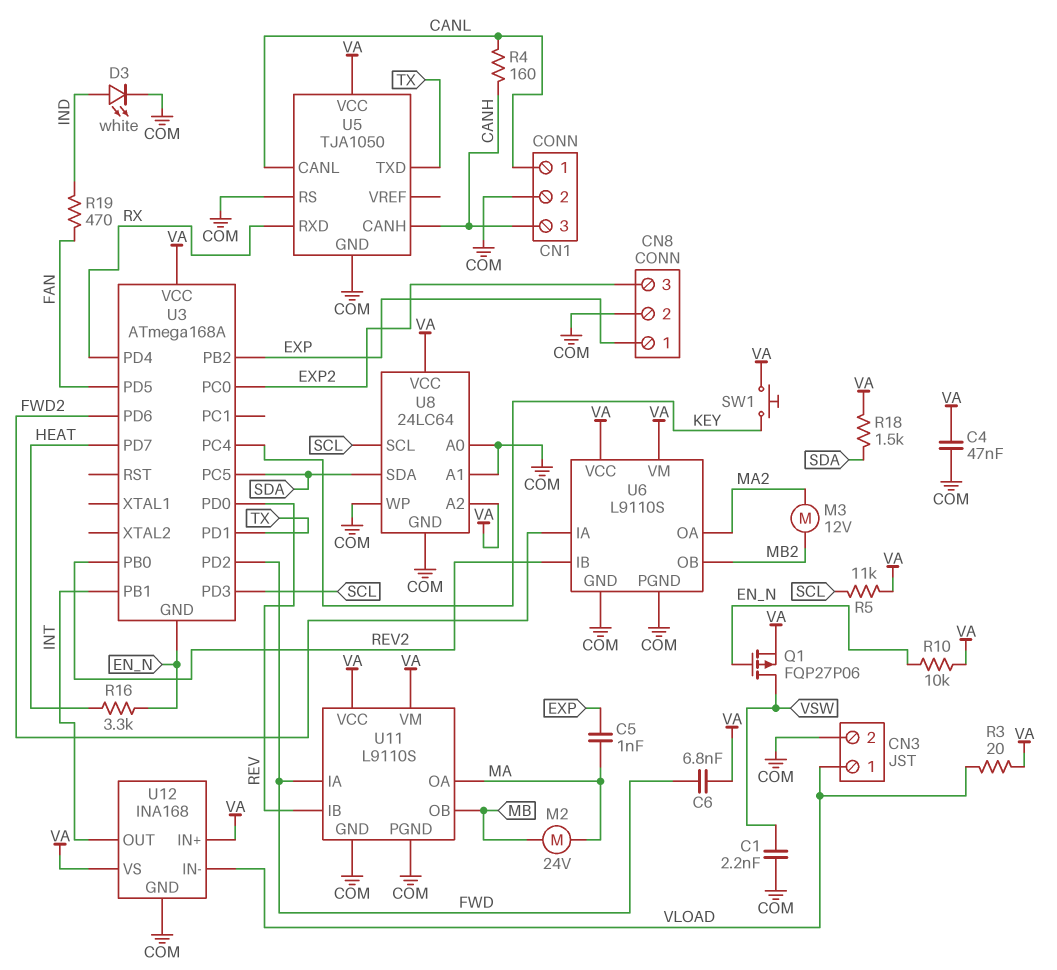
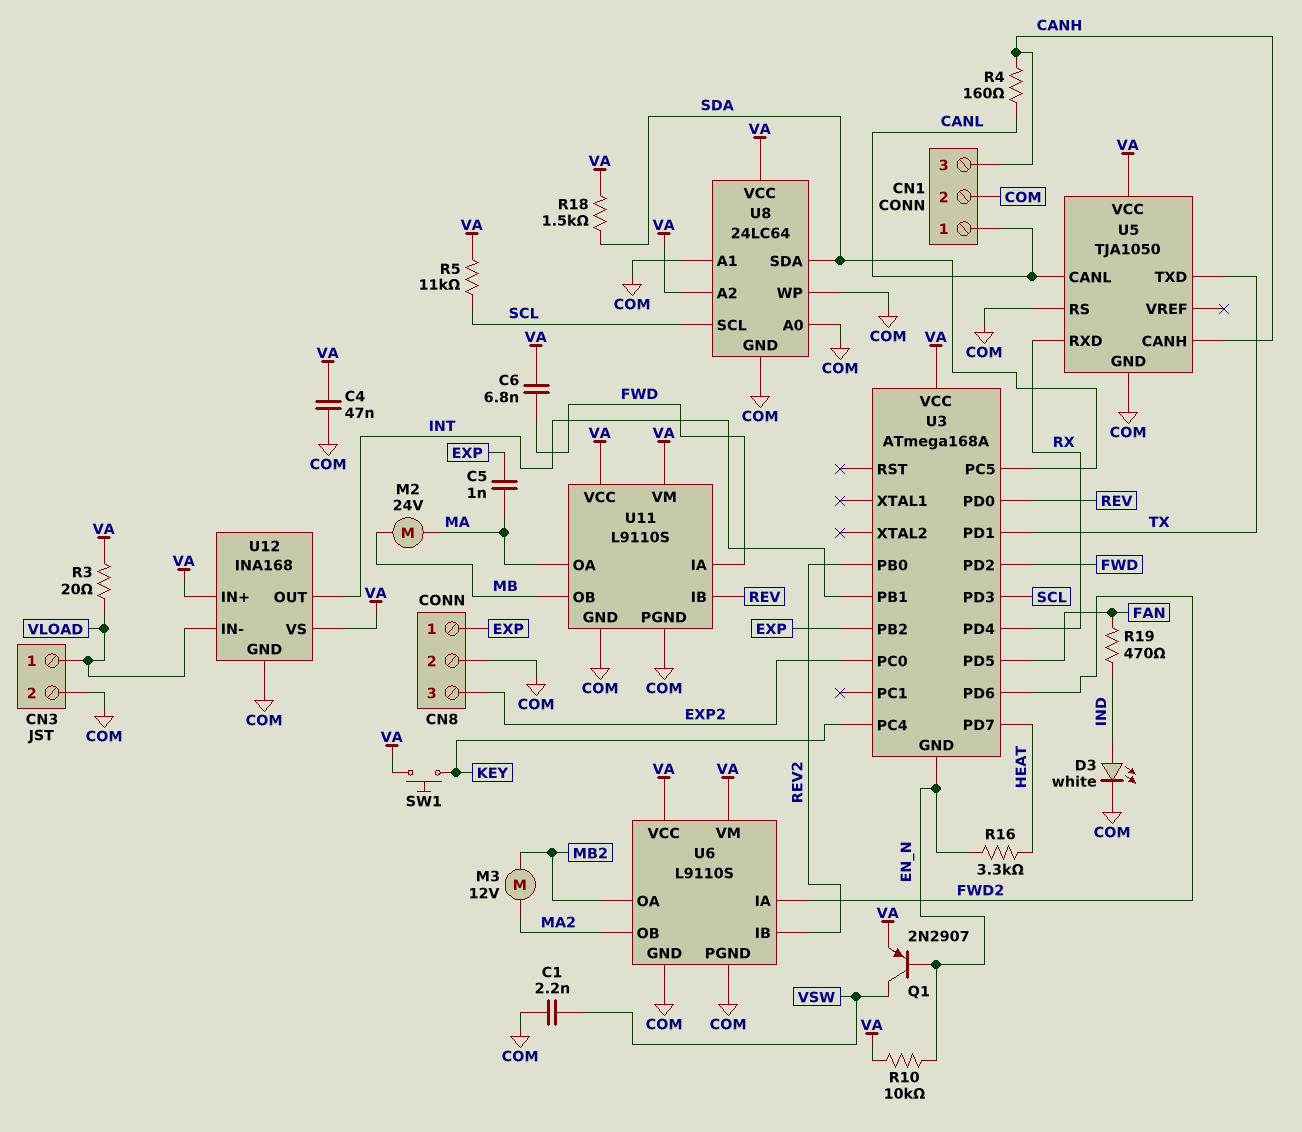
Q1: PMOS FQP27P06 (G EN_N, D VSW, S VA) -> PNP 2N2907 (B EN_N, C VSW, E VA)
U6 pin OA: MA2 -> MB2
U6 pin OB: MB2 -> MA2

